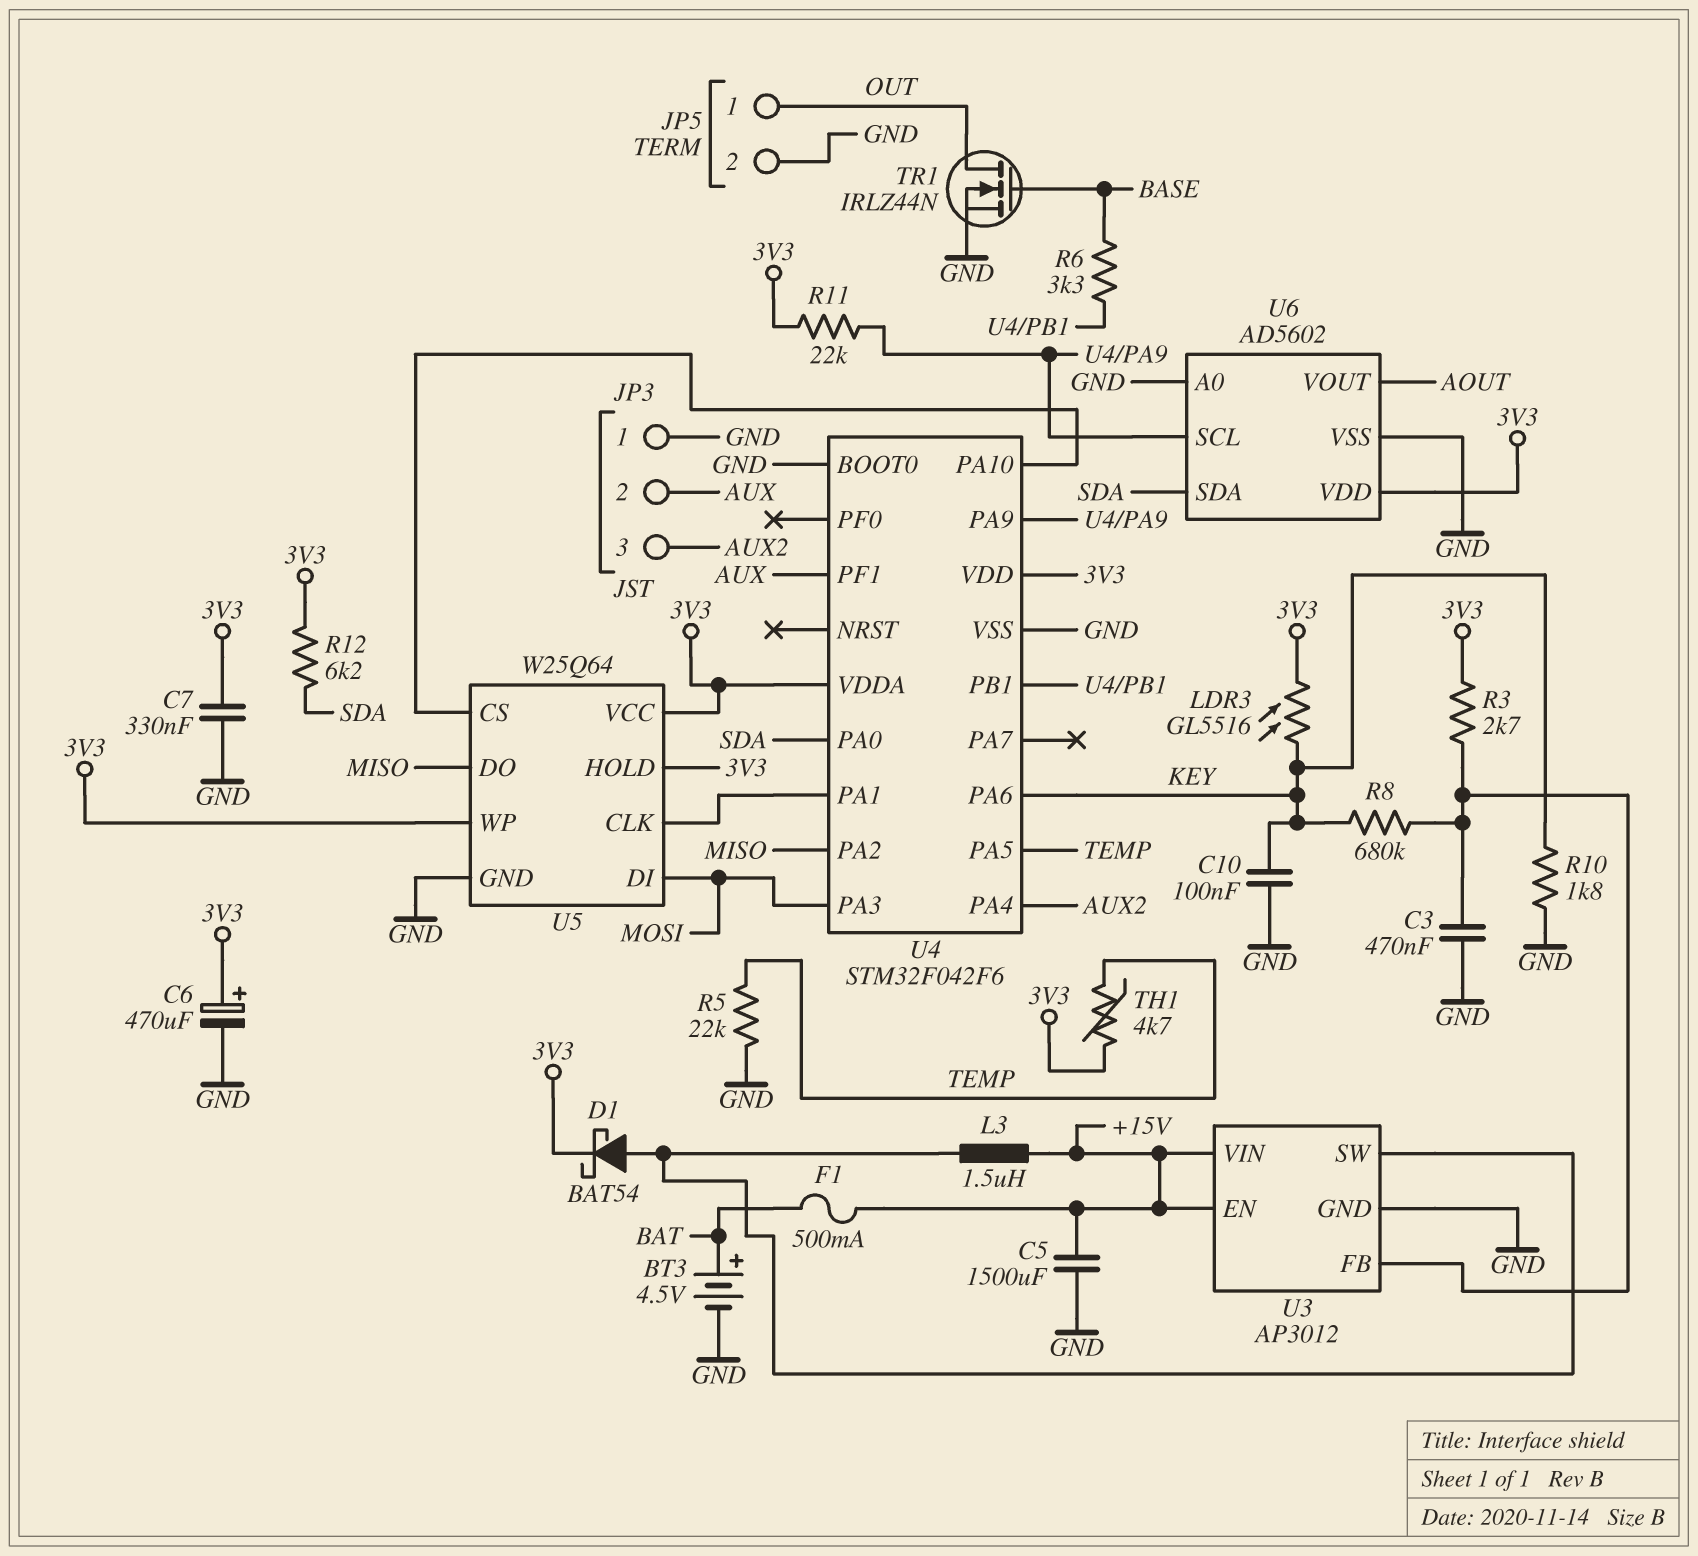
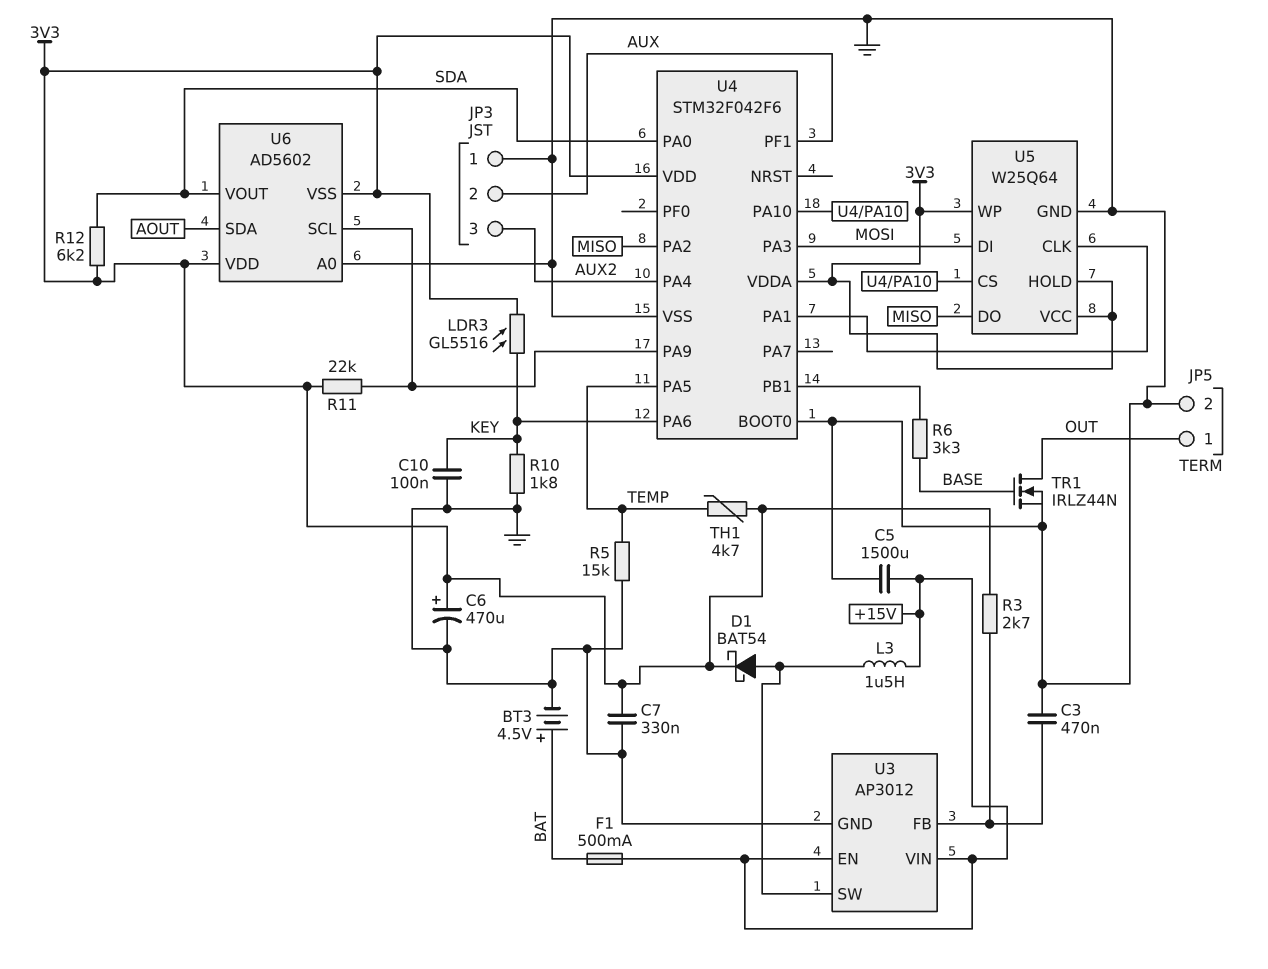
R5: 22k (GND, TEMP) -> 15k (GND, TEMP)
R8: 680k (KEY, U3/FB) -> none
U6 pin SDA: SDA -> AOUT
U6 pin VOUT: AOUT -> SDA
U6 pin VSS: GND -> 3V3

